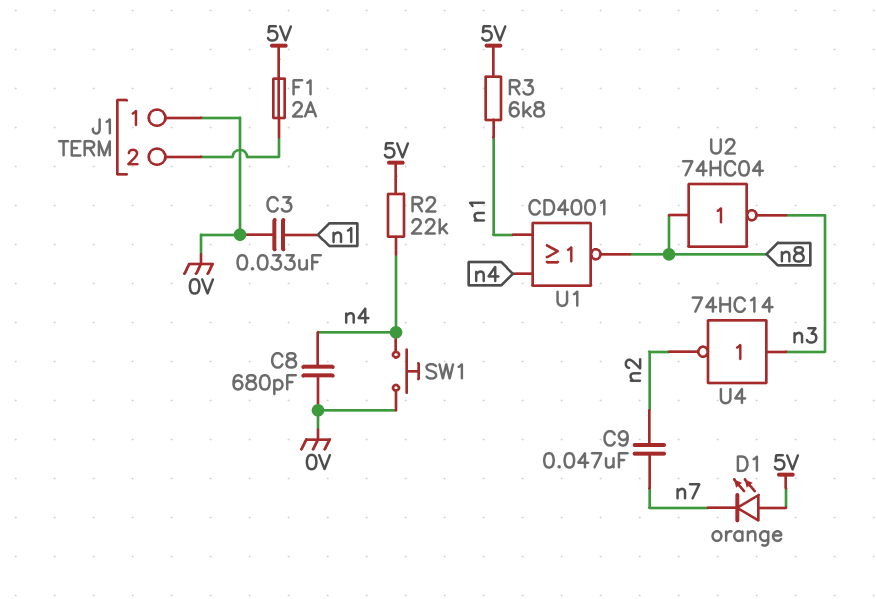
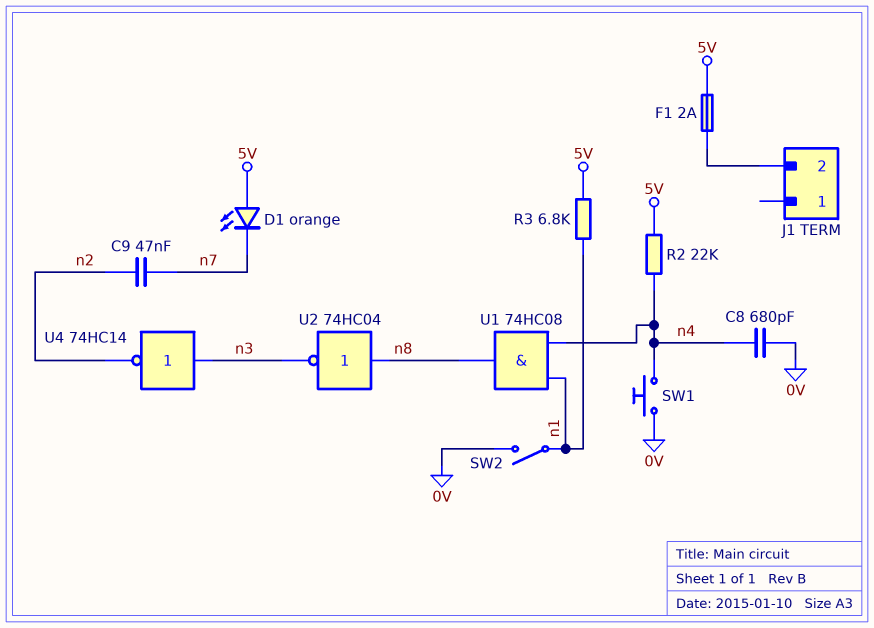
C3: 33nF (0V, n1) -> none
J1 pin 1: 0V -> none
SW2: none -> switch (0V, n1)
U1: NOR CD4001 (in n1, in n4, out n8) -> AND 74HC08 (in n1, in n4, out n8)

